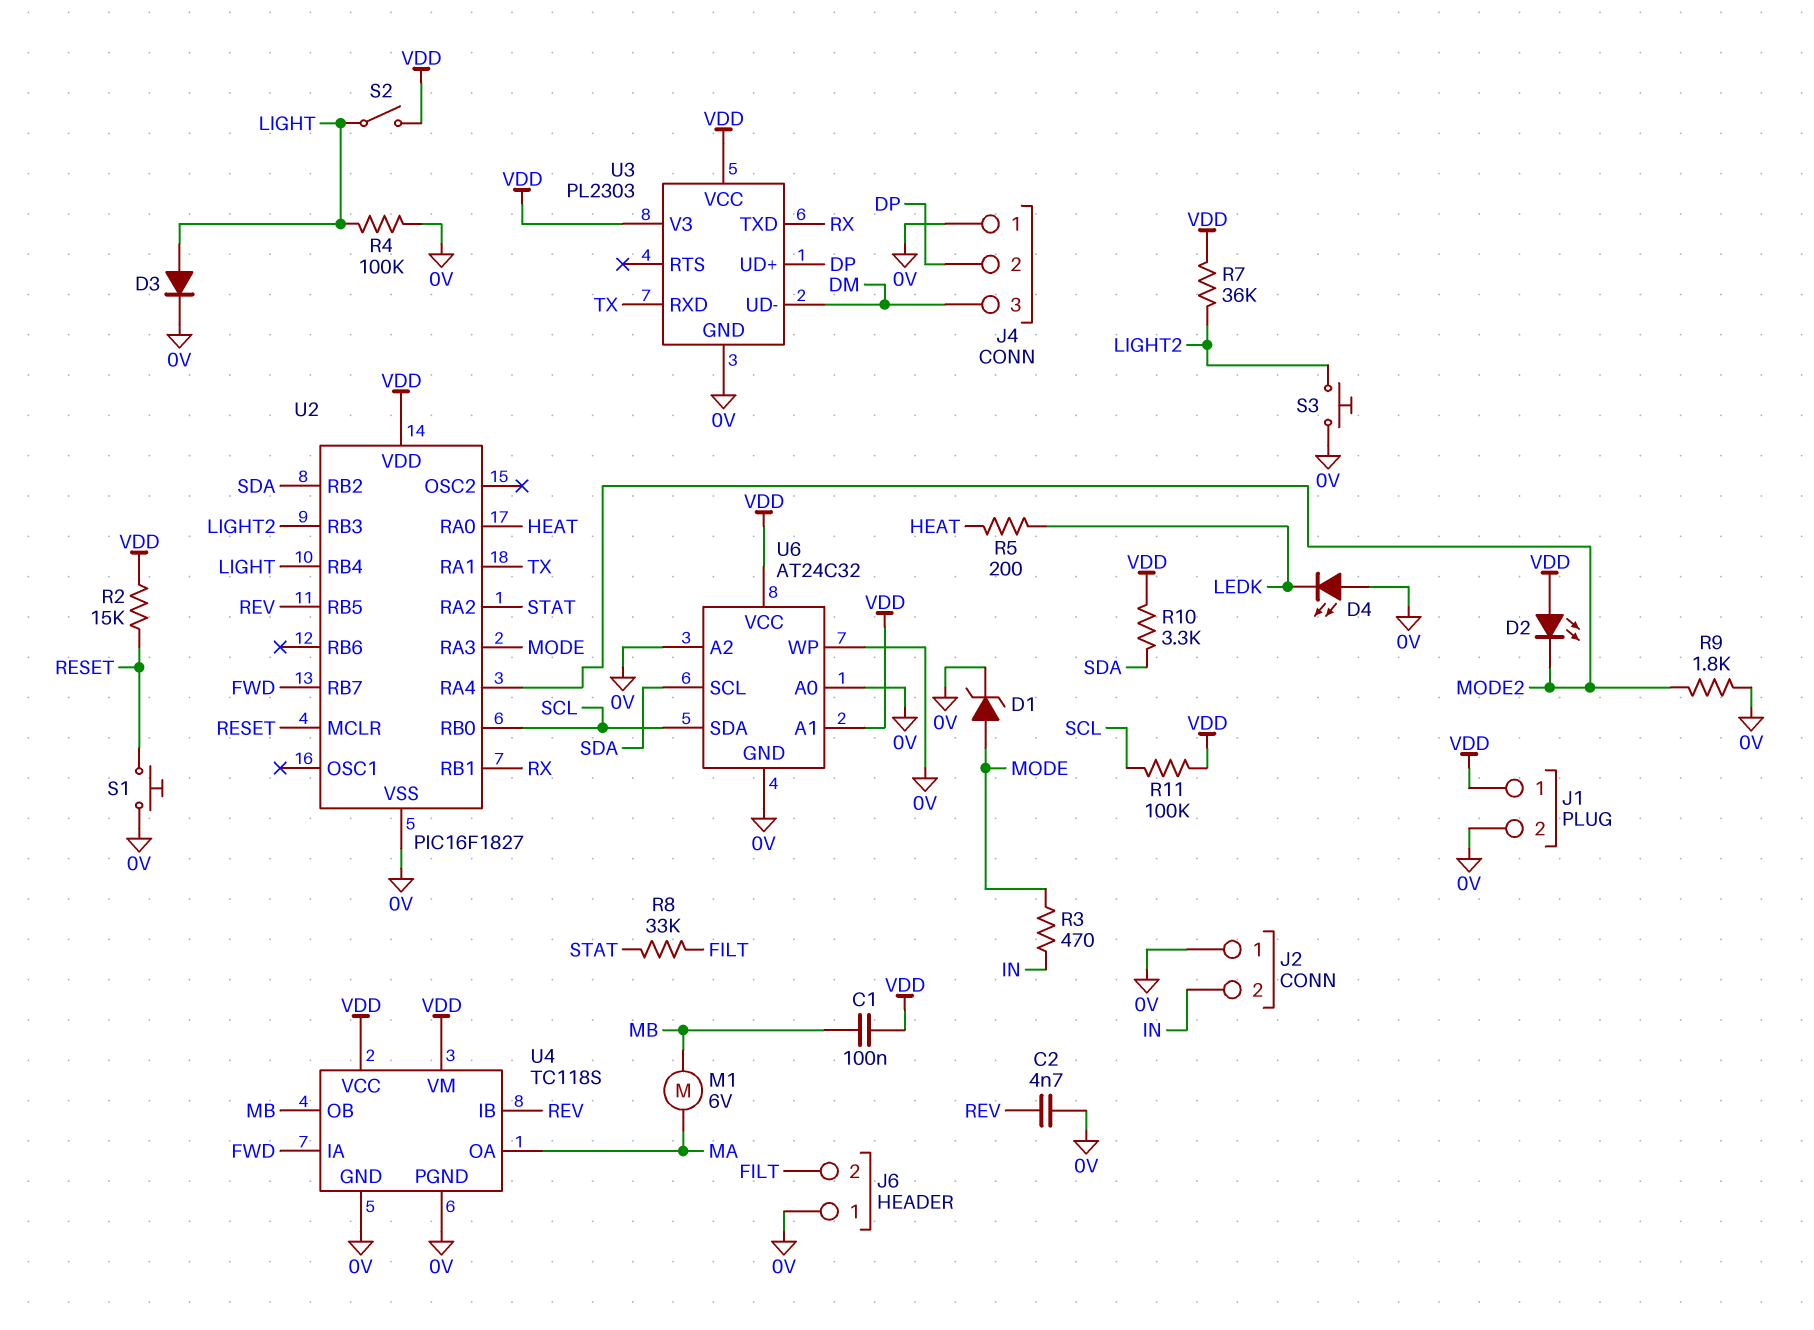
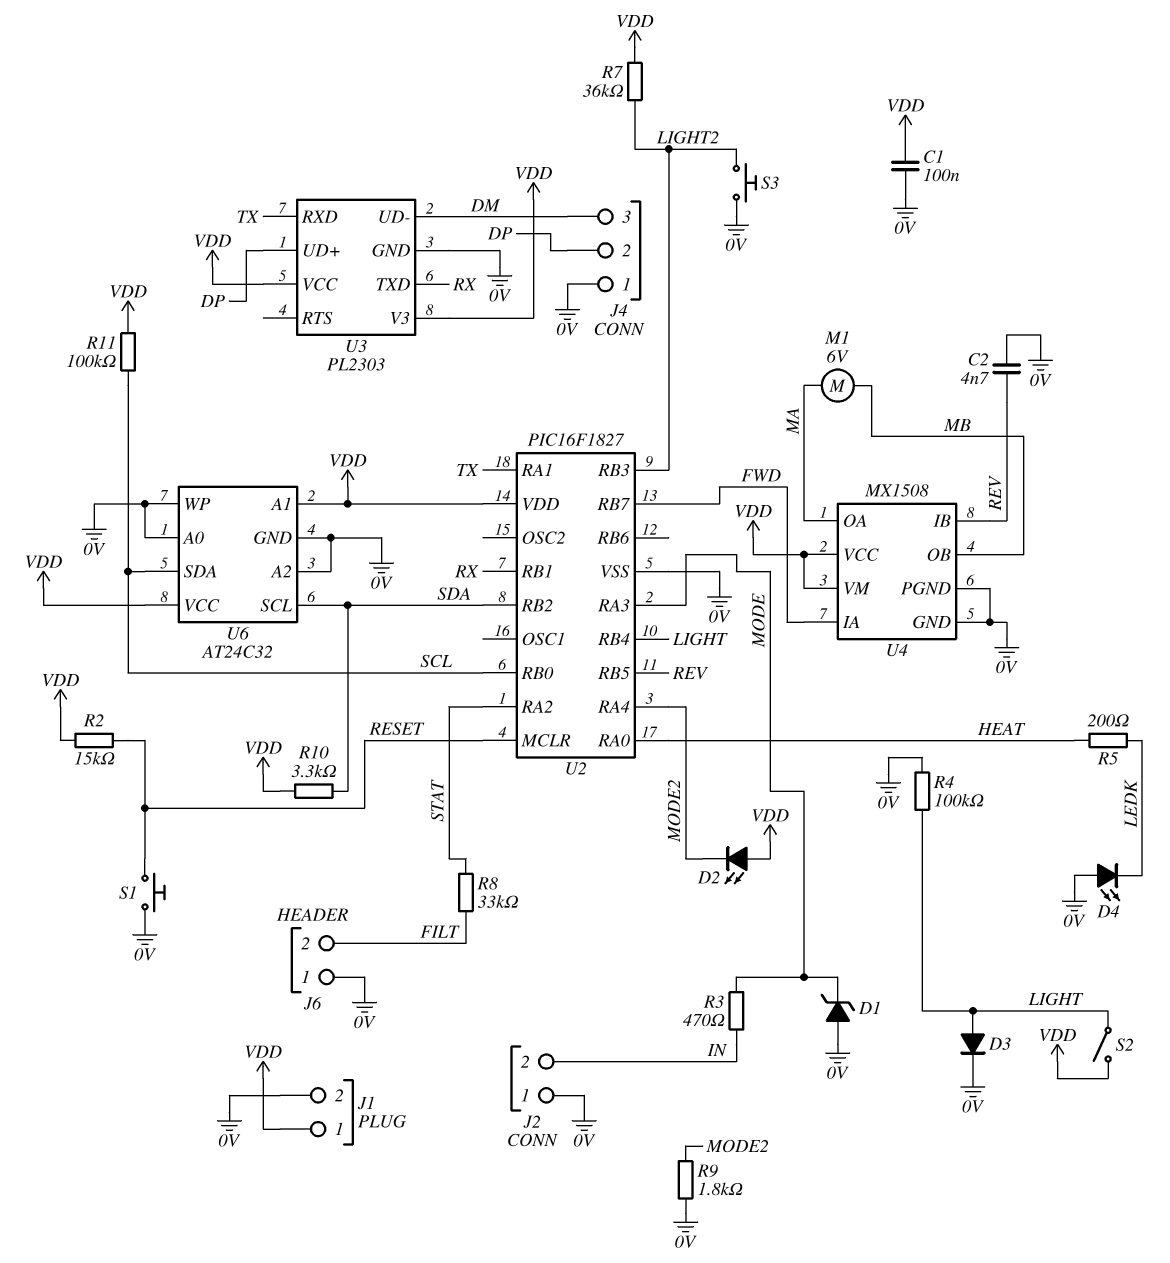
C1: 100nF (MB, VDD) -> 100nF (0V, VDD)
D1: zener (A MODE, K 0V) -> zener (A 0V, K MODE)
U4: TC118S -> MX1508

